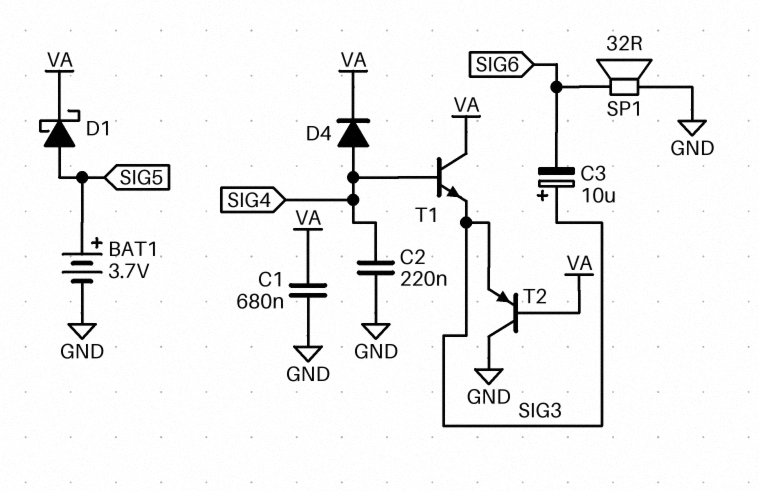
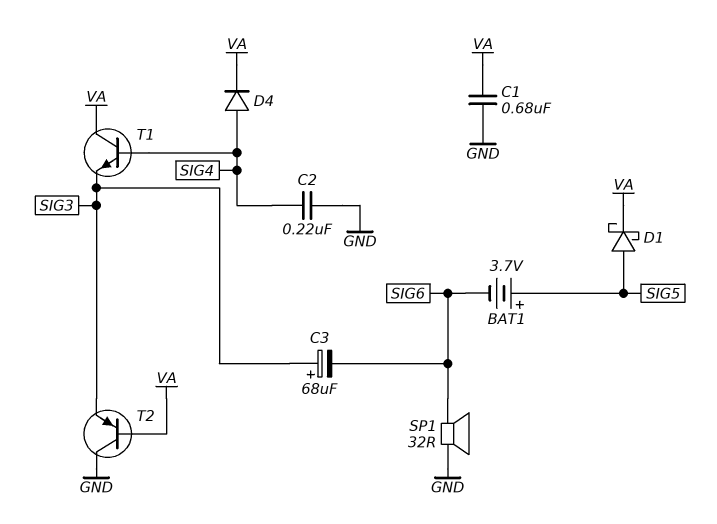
BAT1: 3.7V (plus SIG5, minus GND) -> 3.7V (plus SIG5, minus SIG6)
C3: 10uF (plus SIG3, minus SIG6) -> 68uF (plus SIG3, minus SIG6)

